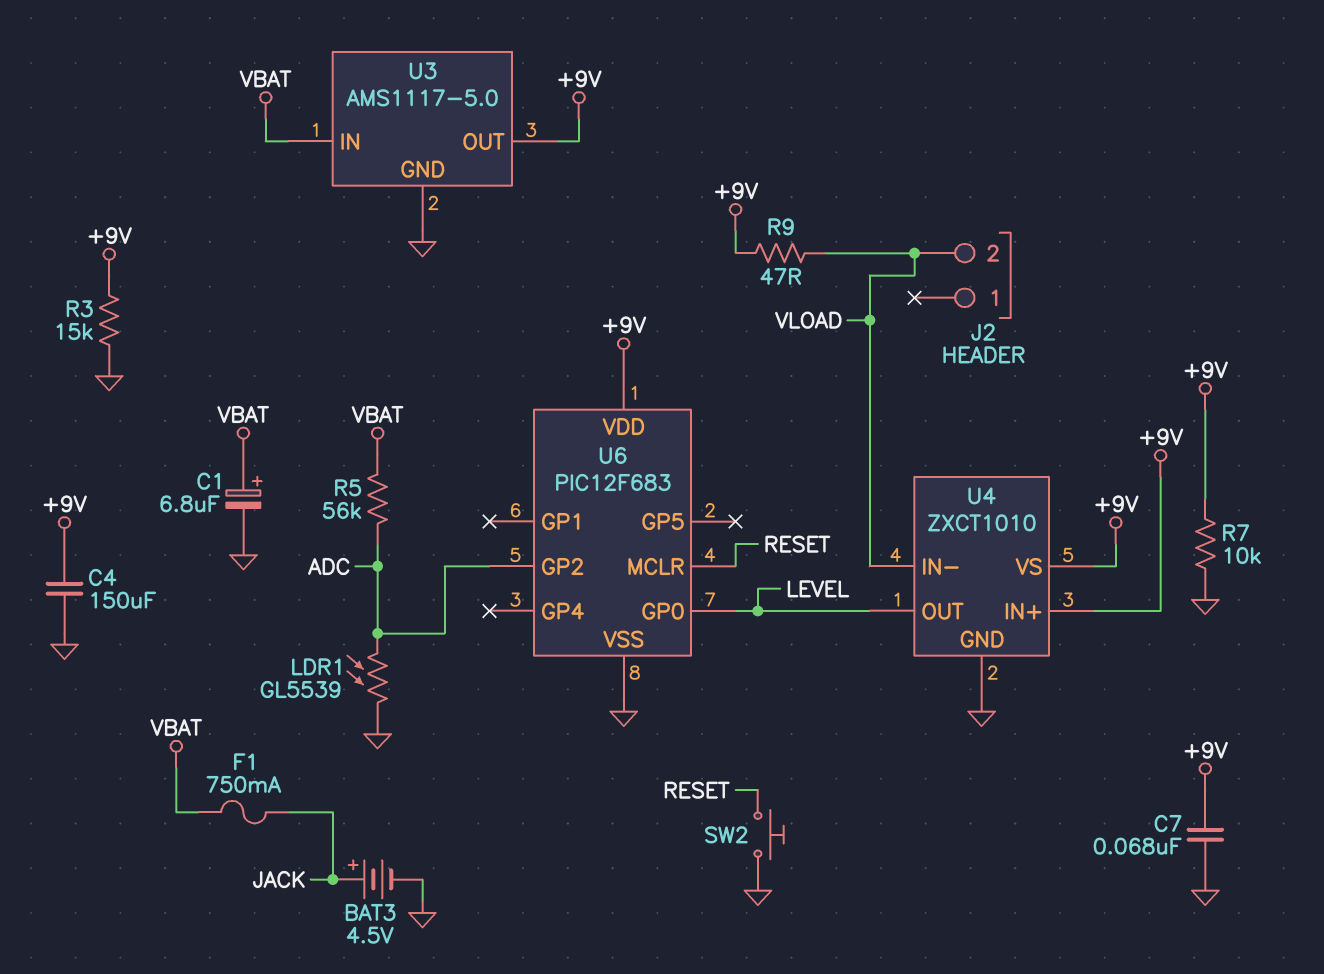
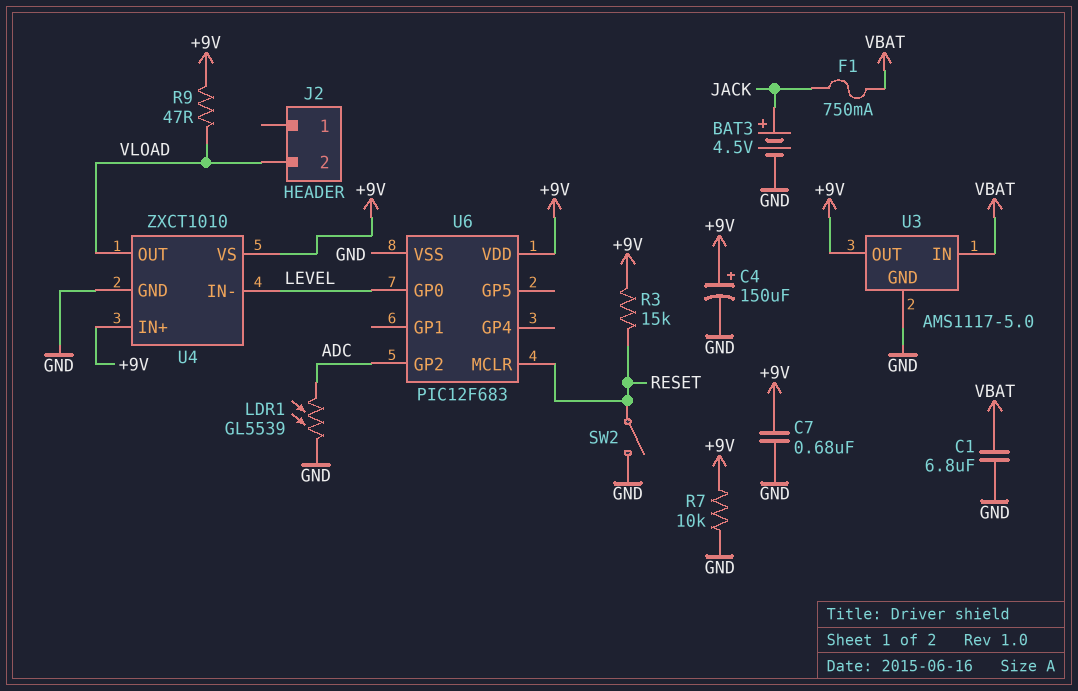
C1: 6.8uF (plus VBAT, minus GND) -> 6.8uF (GND, VBAT)
C4: 150uF (+9V, GND) -> 150uF (plus +9V, minus GND)
C7: 68nF (+9V, GND) -> 680nF (+9V, GND)
R3: 15k (+9V, GND) -> 15k (+9V, RESET)
R5: 56k (ADC, VBAT) -> none
SW2: button (GND, RESET) -> switch (GND, RESET)
U4 pin IN-: VLOAD -> LEVEL
U4 pin OUT: LEVEL -> VLOAD

